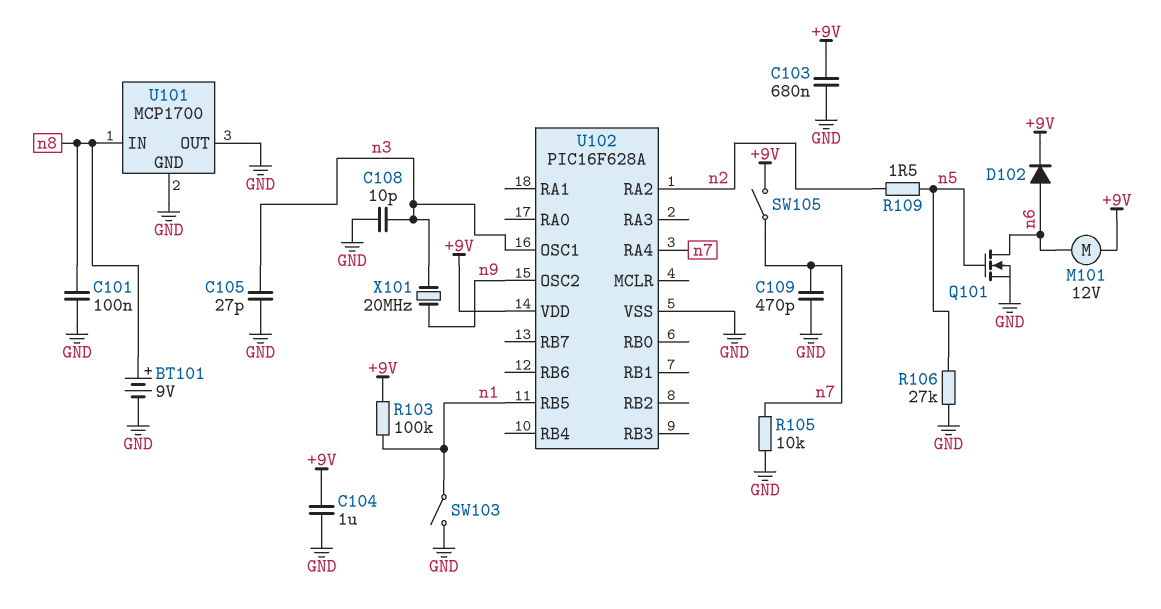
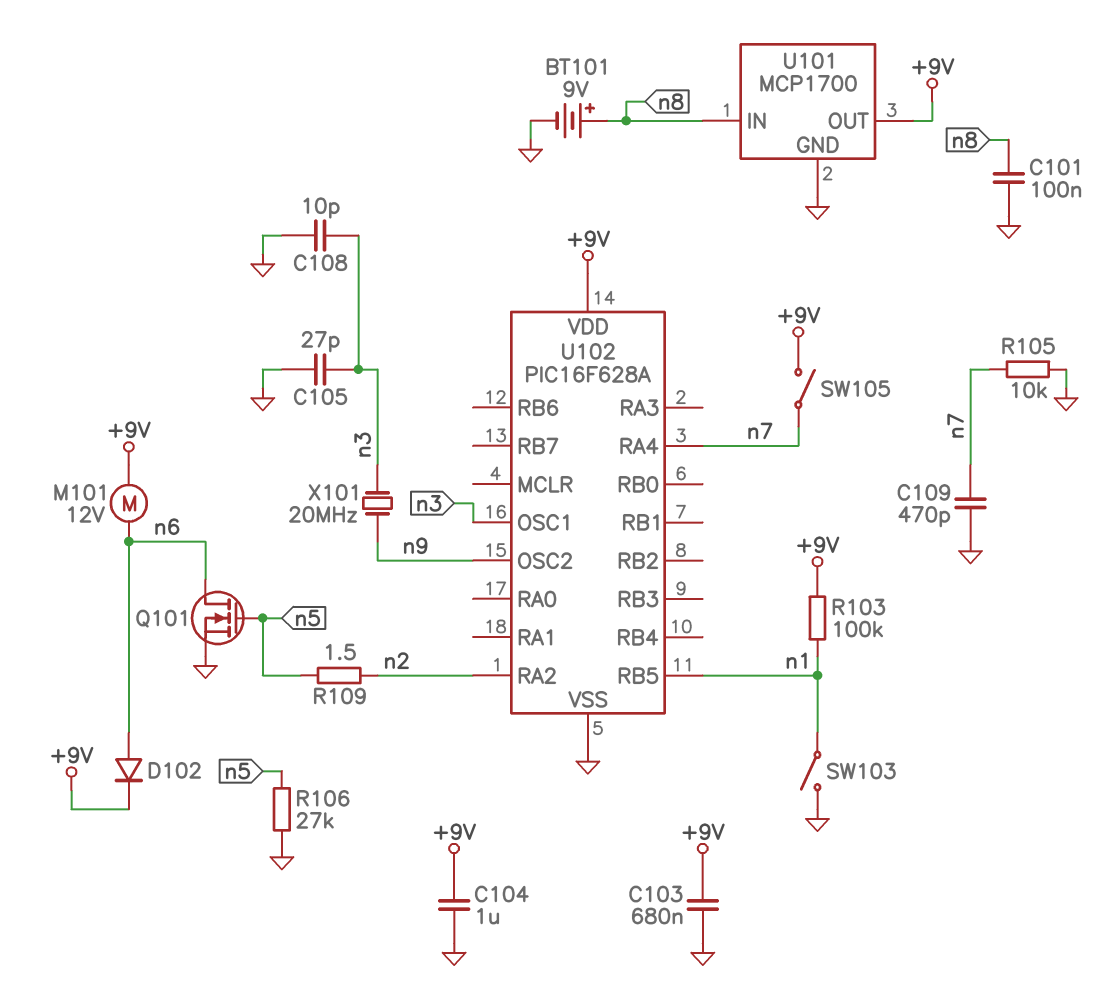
U101 pin OUT: GND -> +9V

